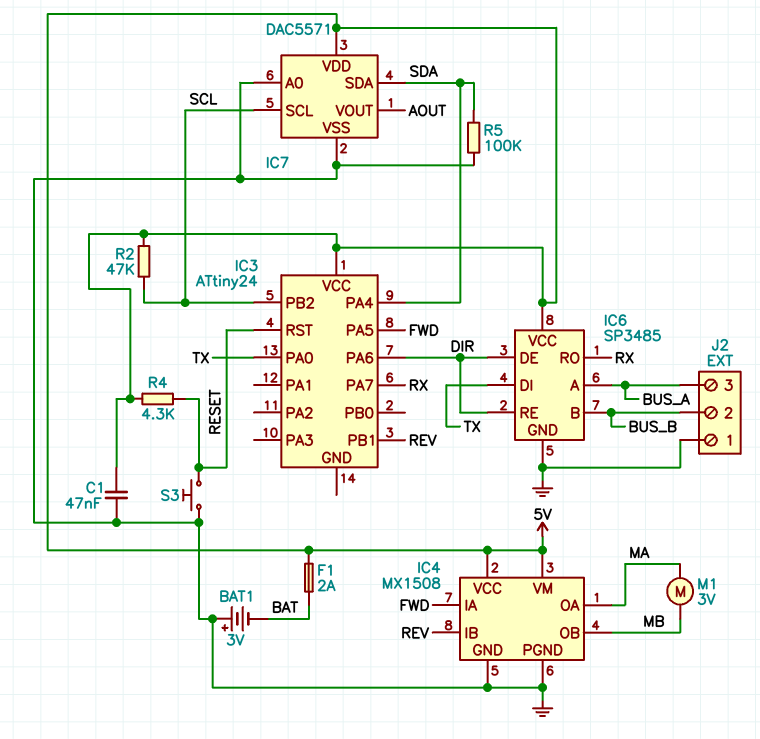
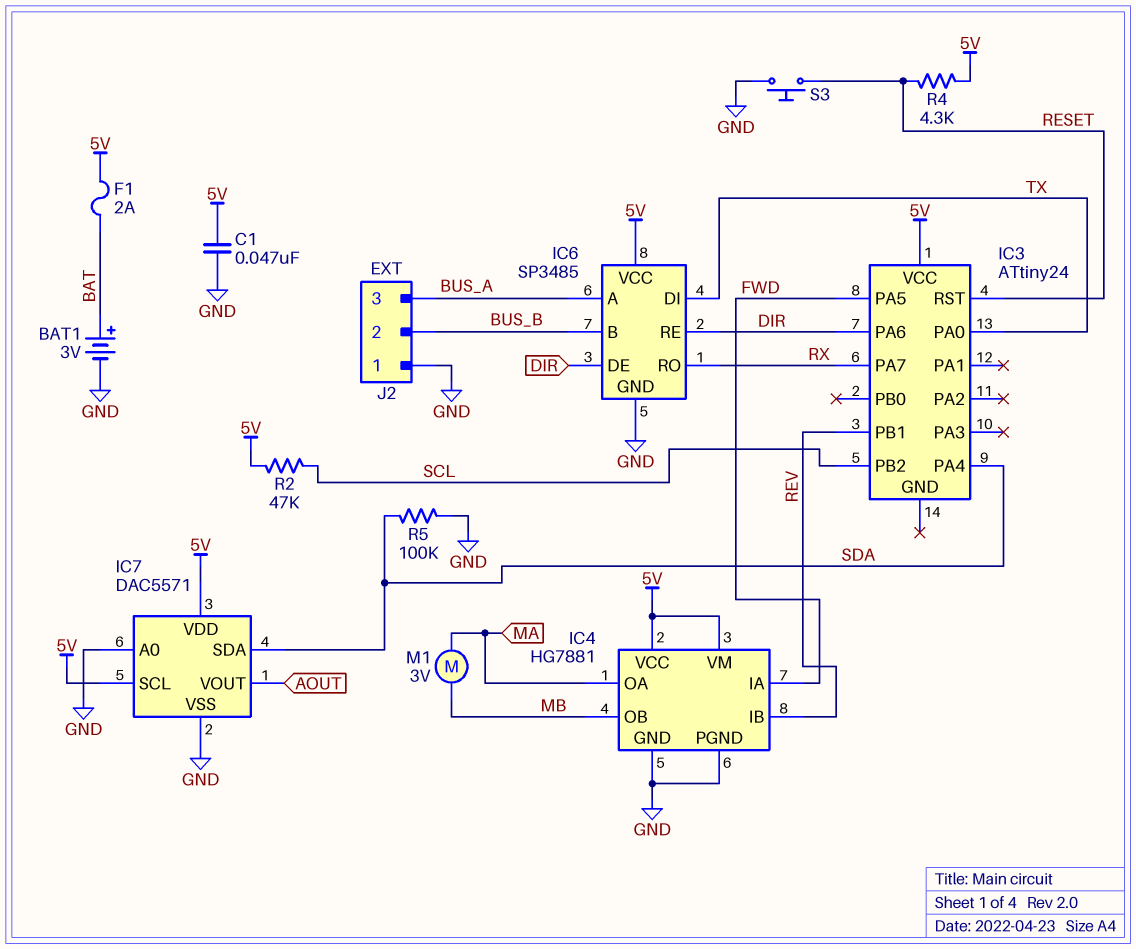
BAT1: 3V (plus GND, minus BAT) -> 3V (plus BAT, minus GND)
IC4: MX1508 -> HG7881
IC7 pin SCL: SCL -> 5V

